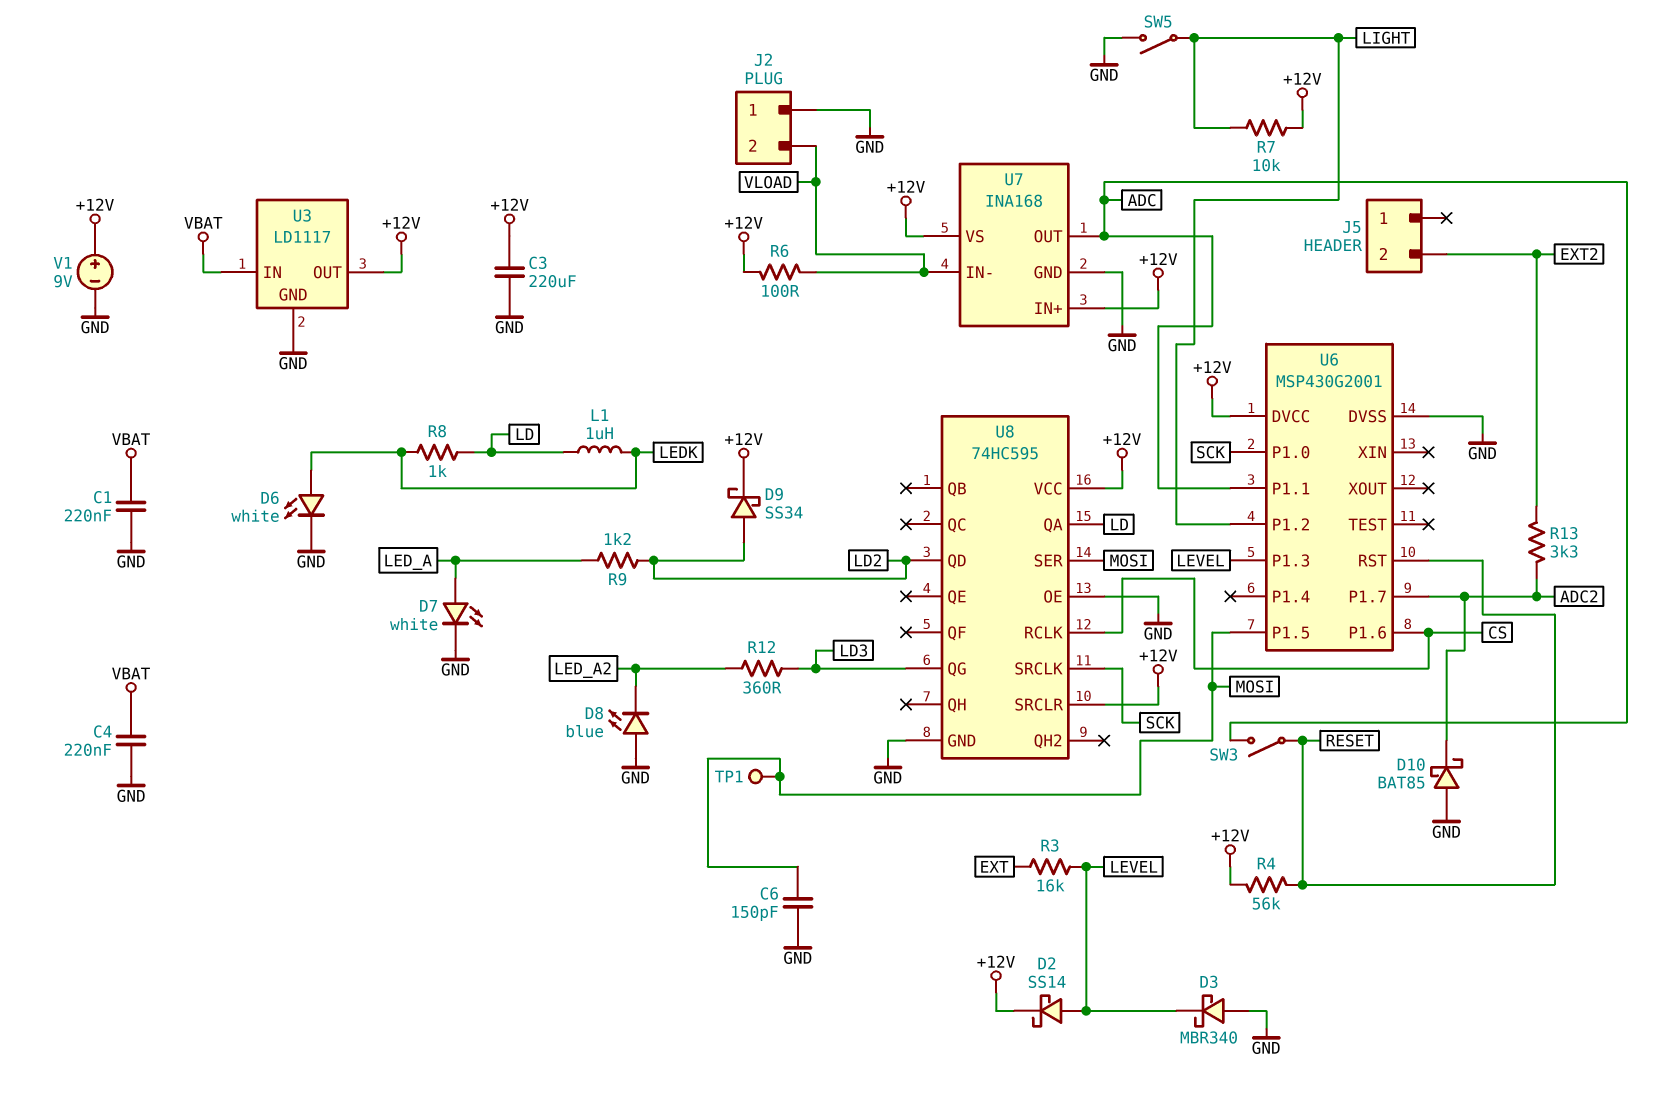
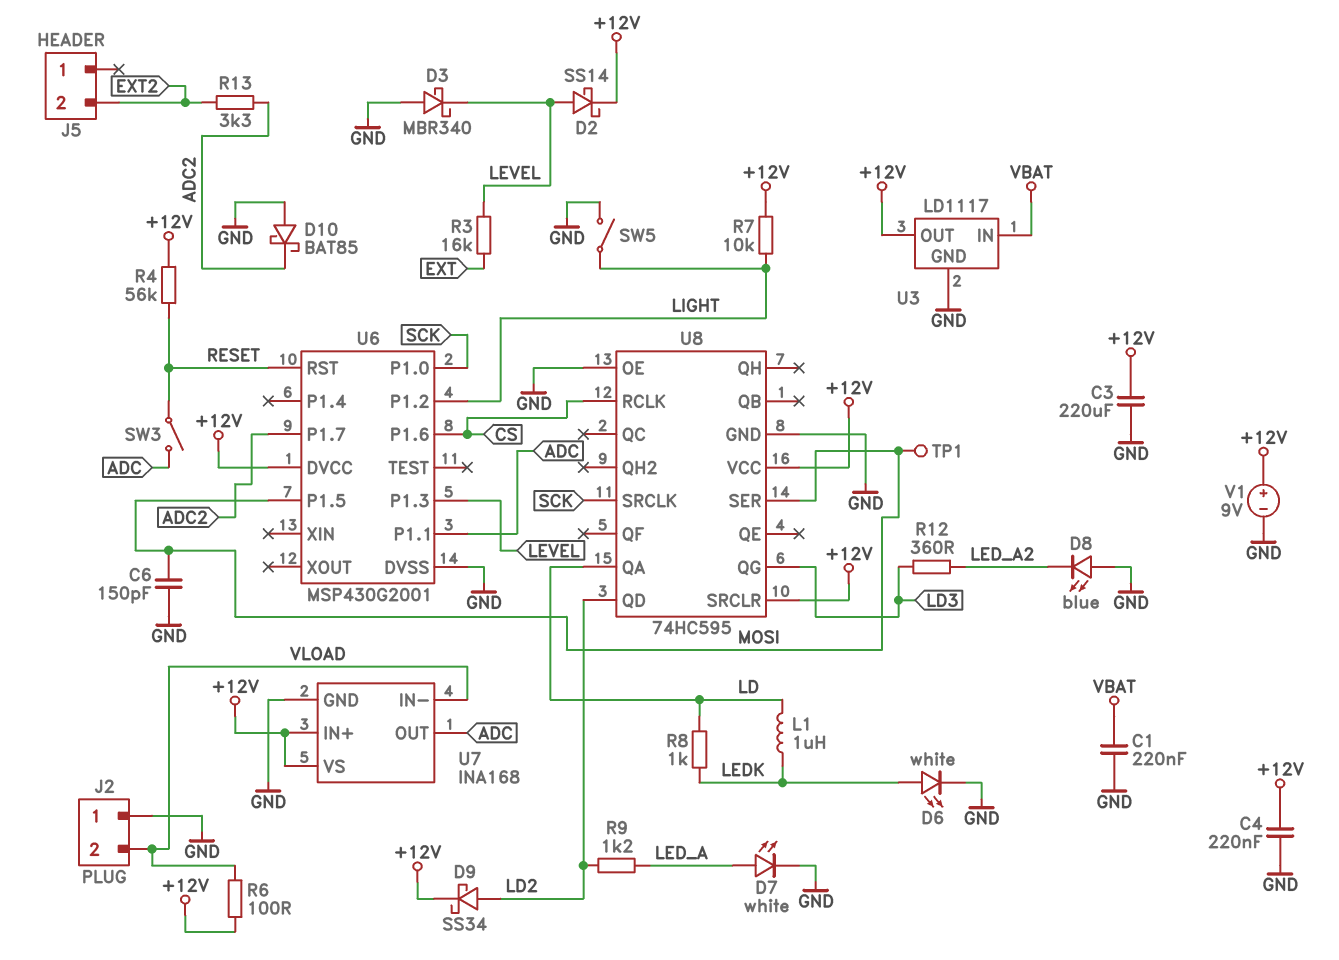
C4: 220nF (GND, VBAT) -> 220nF (+12V, GND)

